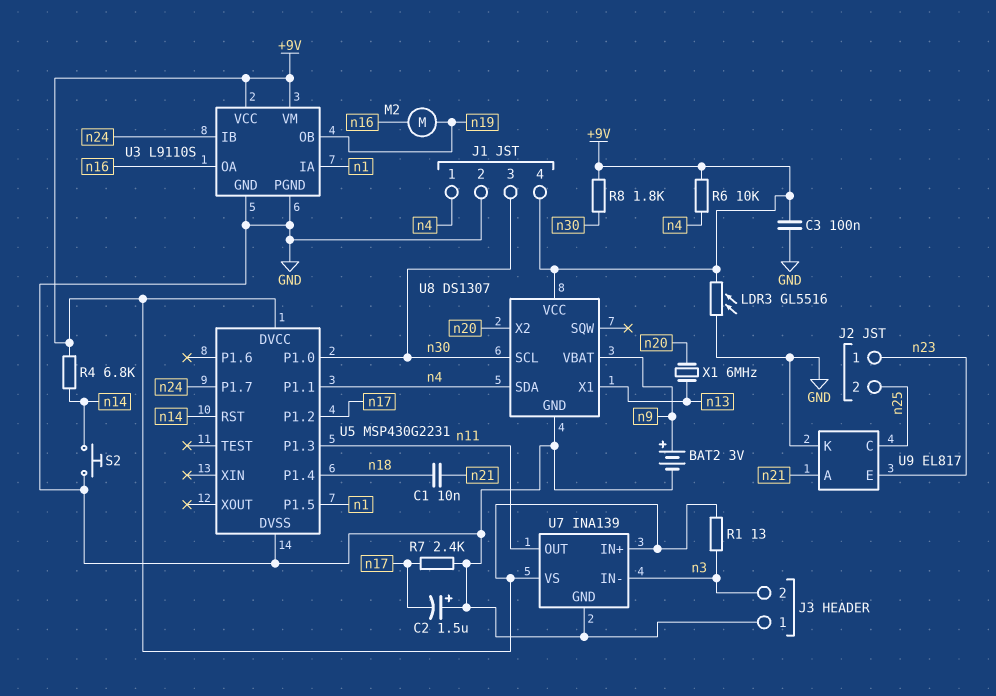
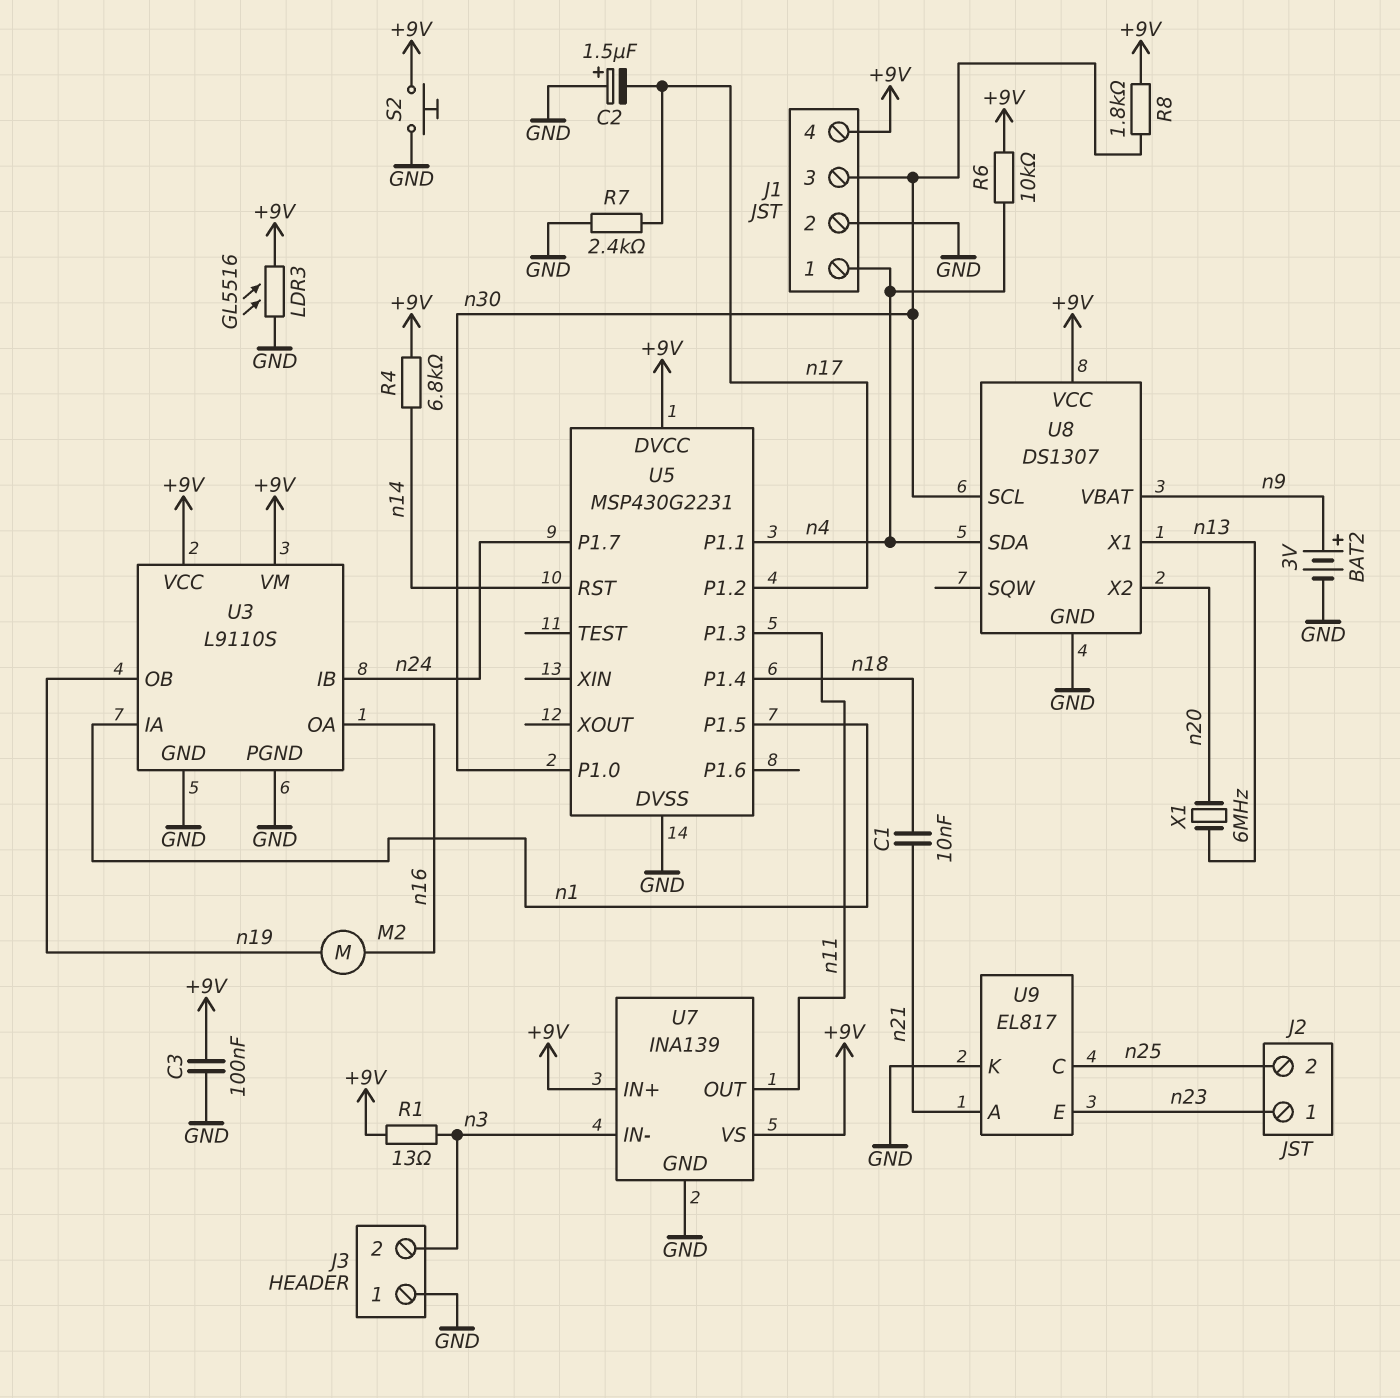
S2: button (GND, n14) -> button (+9V, GND)

